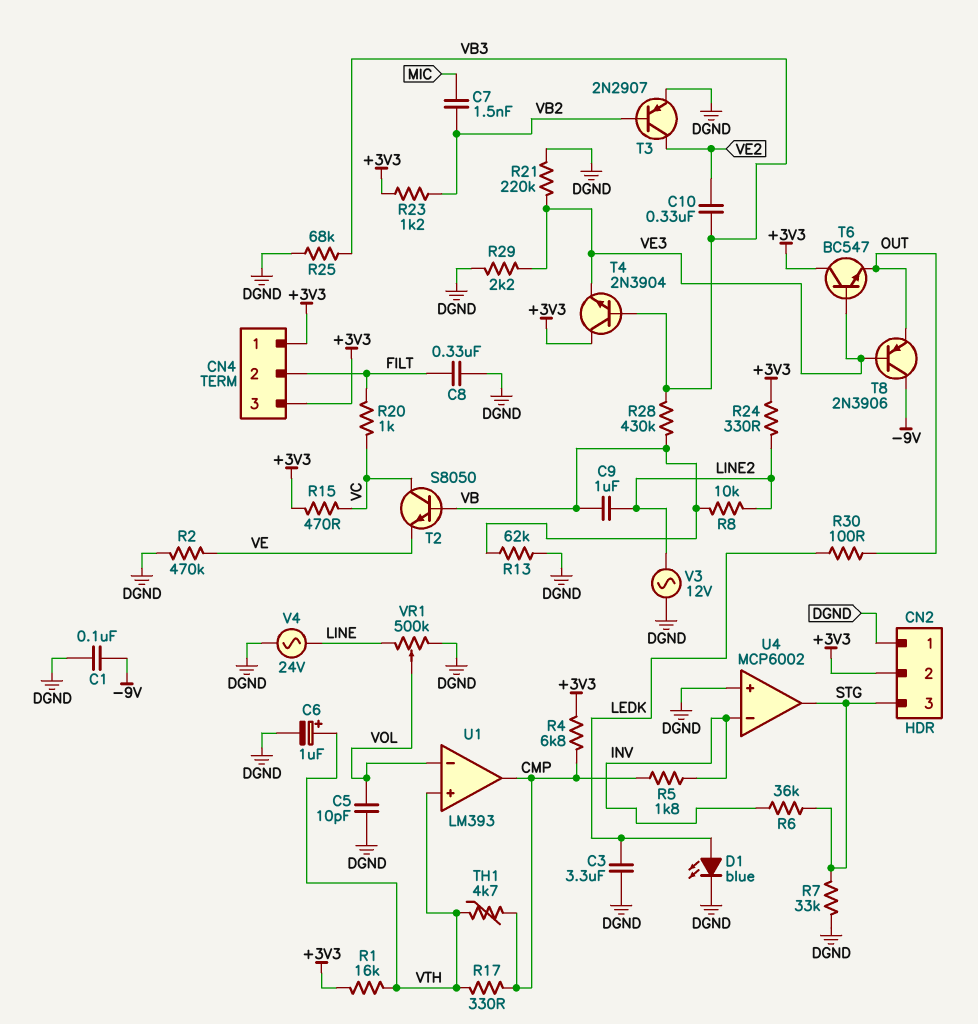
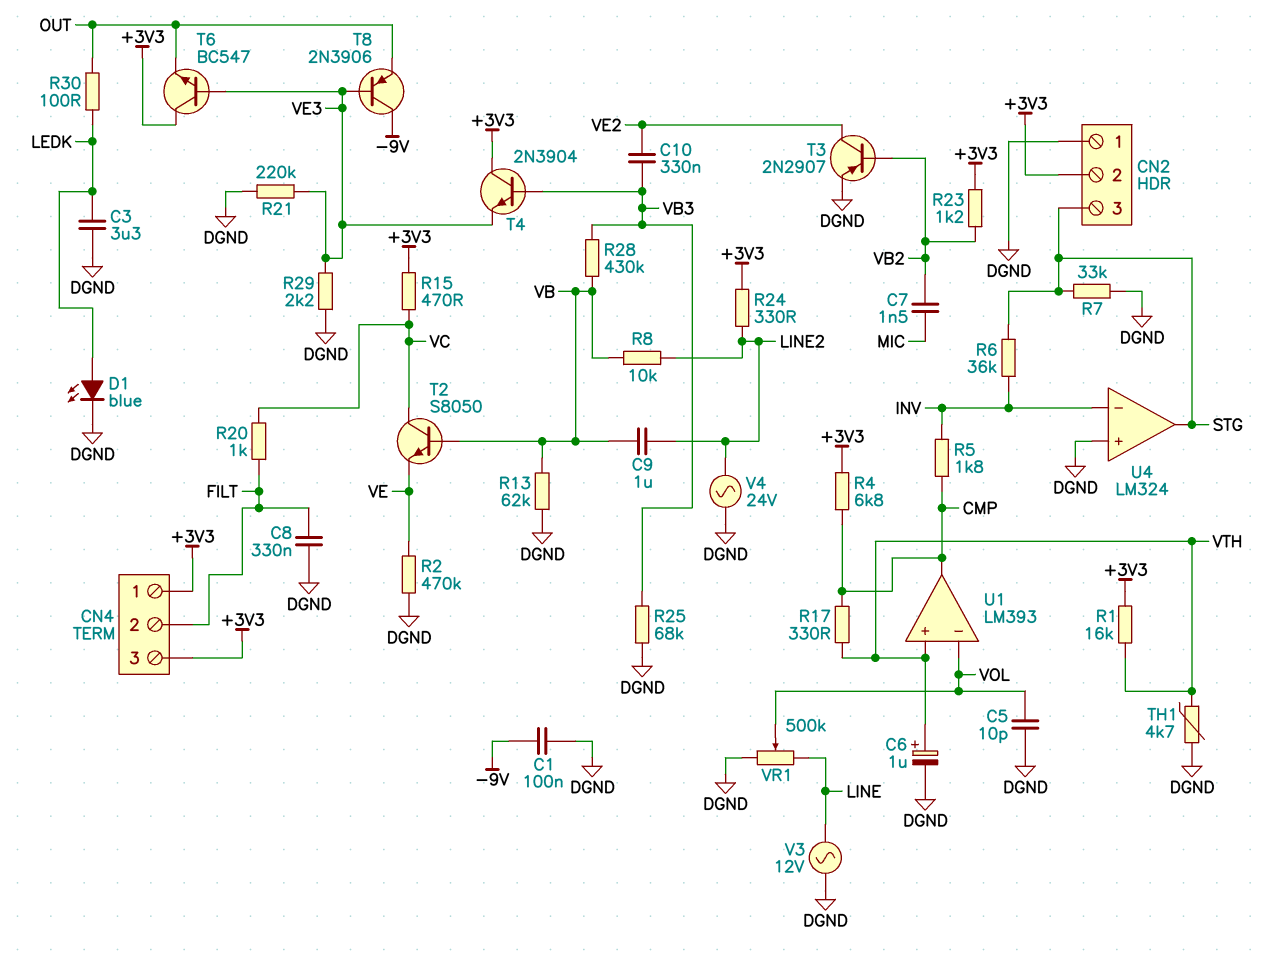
TH1: 4.7k (CMP, VTH) -> 4.7k (DGND, VTH)
U4: MCP6002 -> LM324
V3: AC 12V (DGND, LINE2) -> AC 12V (DGND, LINE)
V4: AC 24V (DGND, LINE) -> AC 24V (DGND, LINE2)

